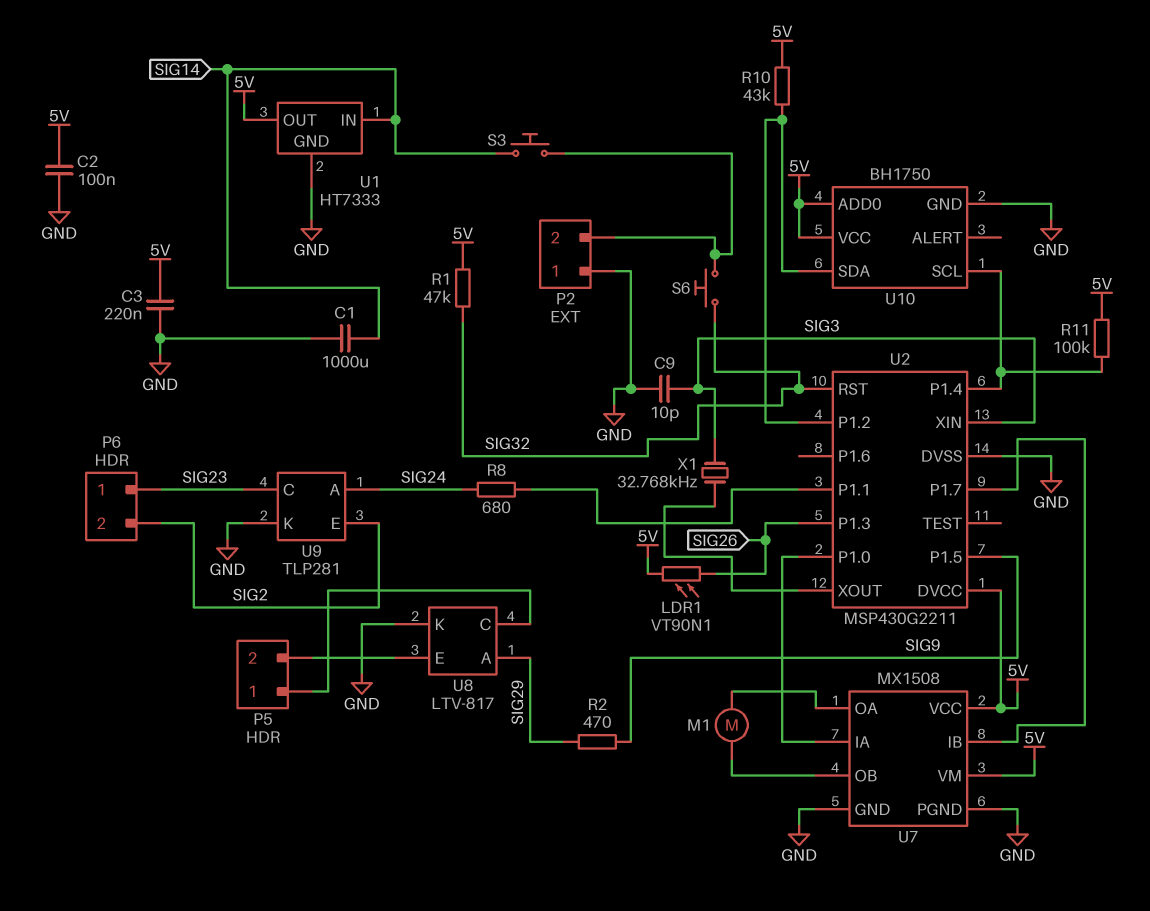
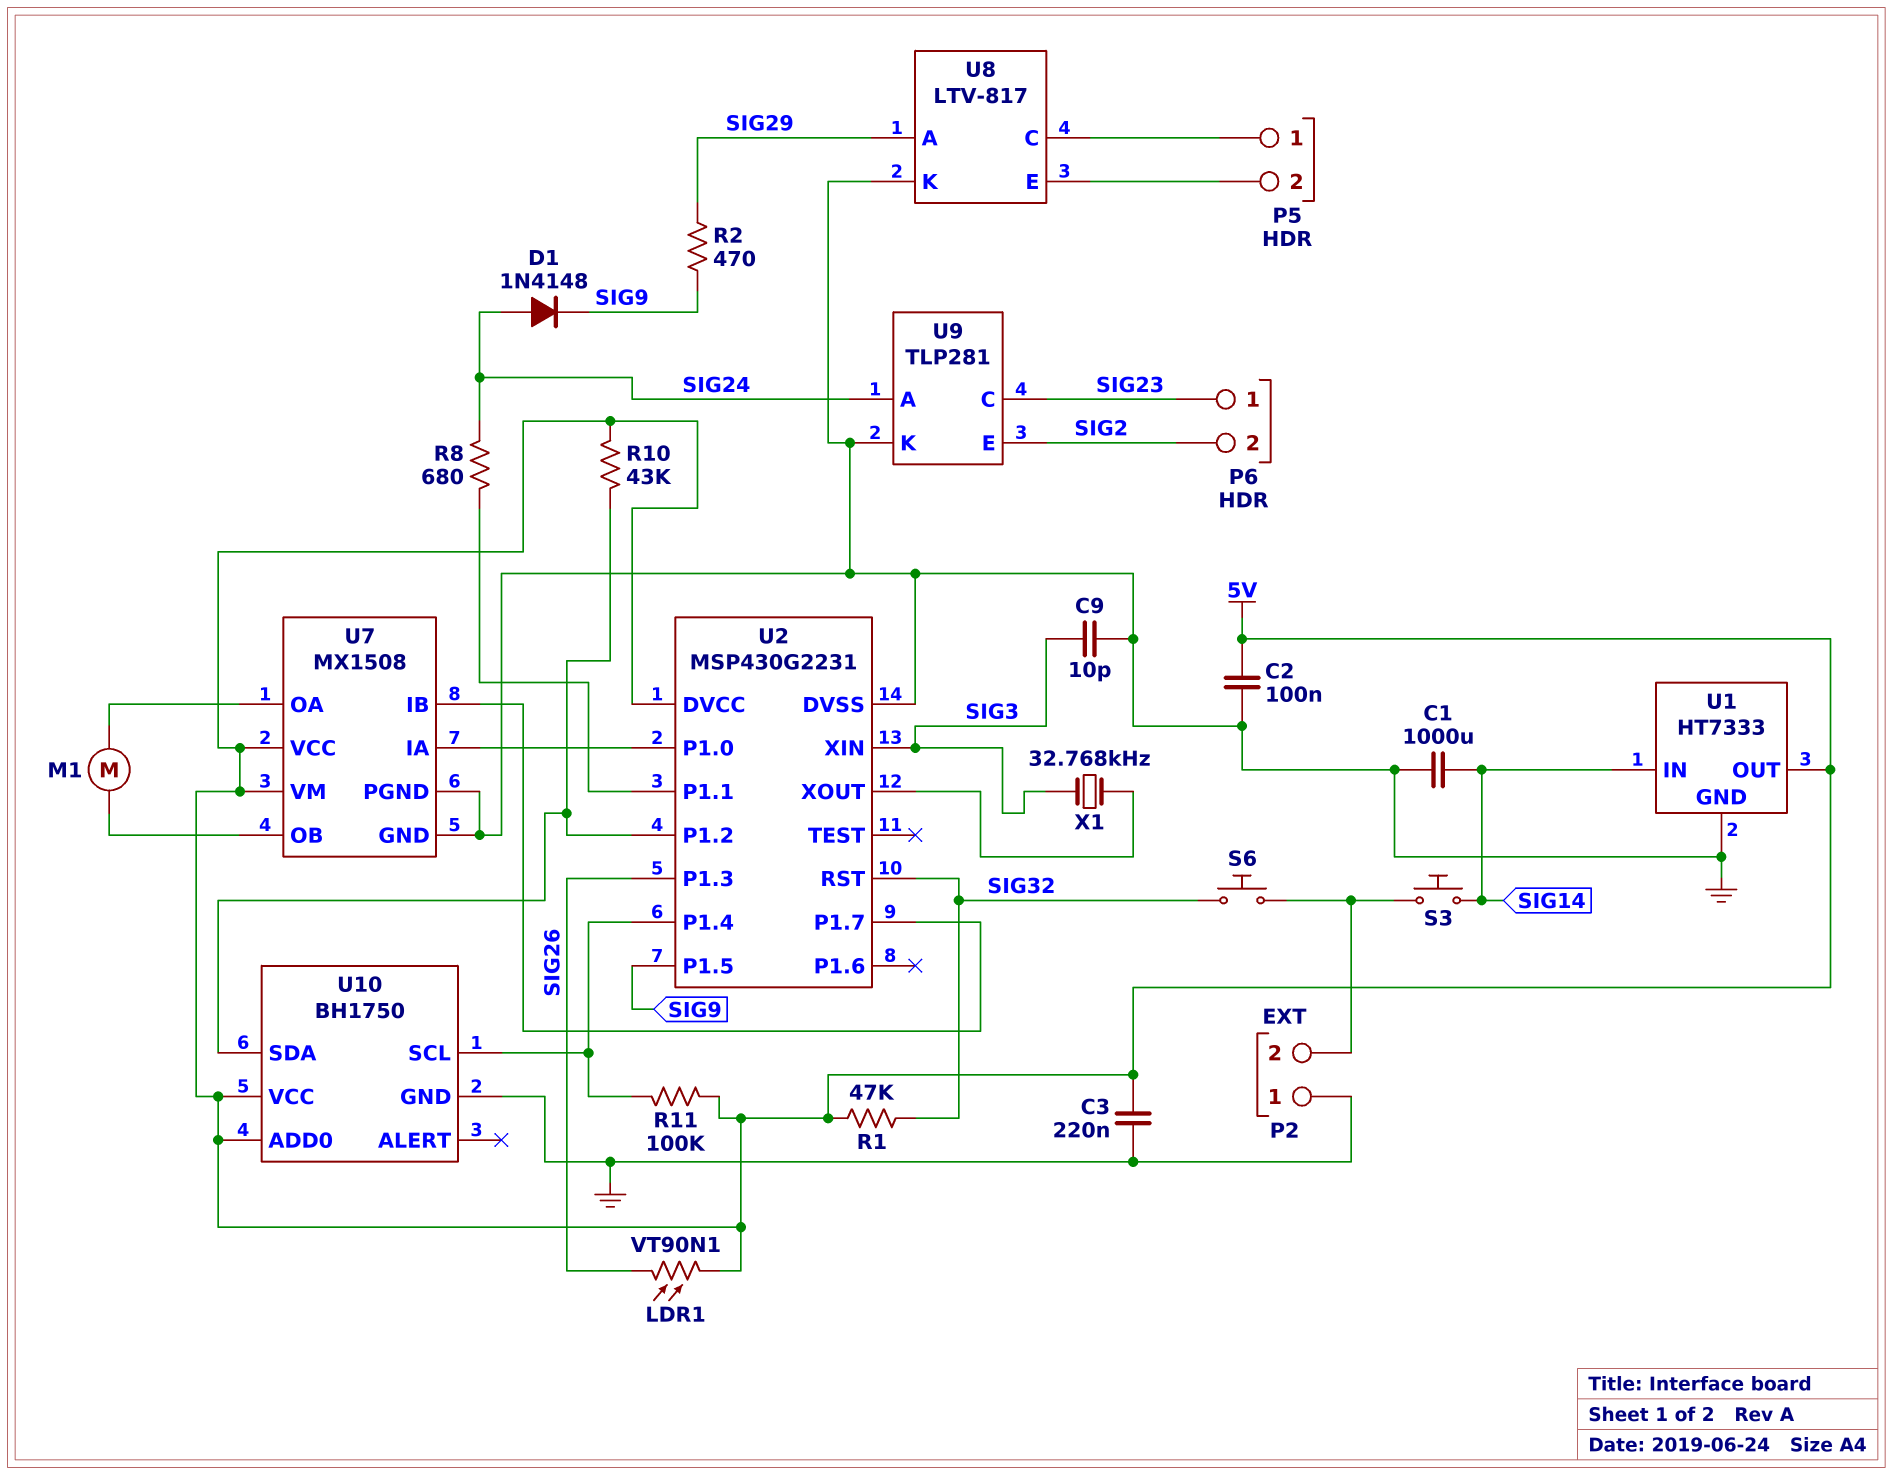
D1: none -> diode 1N4148 (A SIG24, K SIG9)
U2: MSP430G2211 -> MSP430G2231

